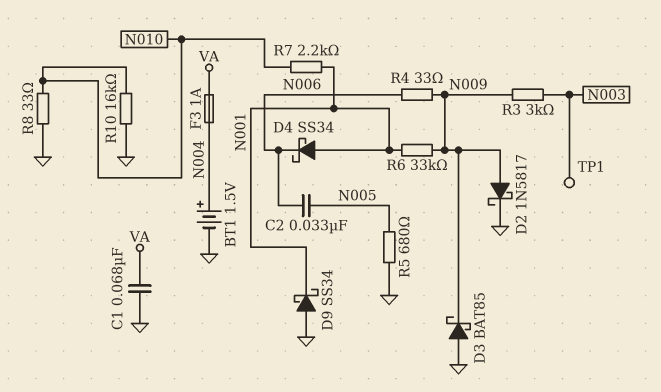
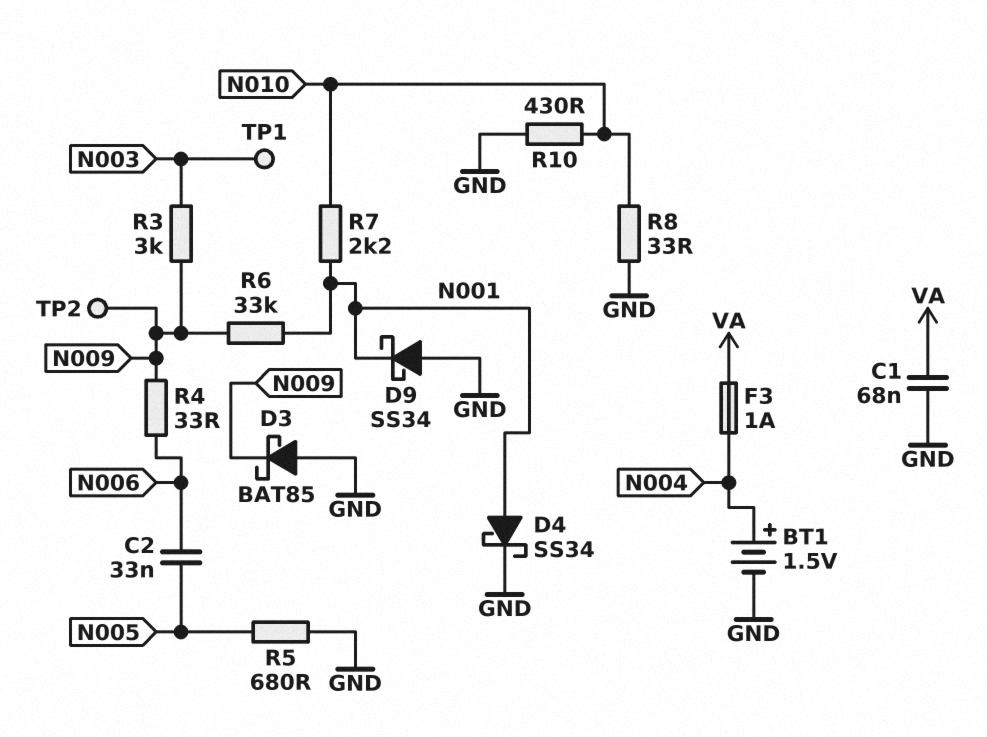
D2: schottky 1N5817 (A N009, K GND) -> none
D4: schottky SS34 (A N001, K N006) -> schottky SS34 (A N001, K GND)
R10: 16k (GND, N010) -> 430 (GND, N010)
TP2: none -> test point (N009)

